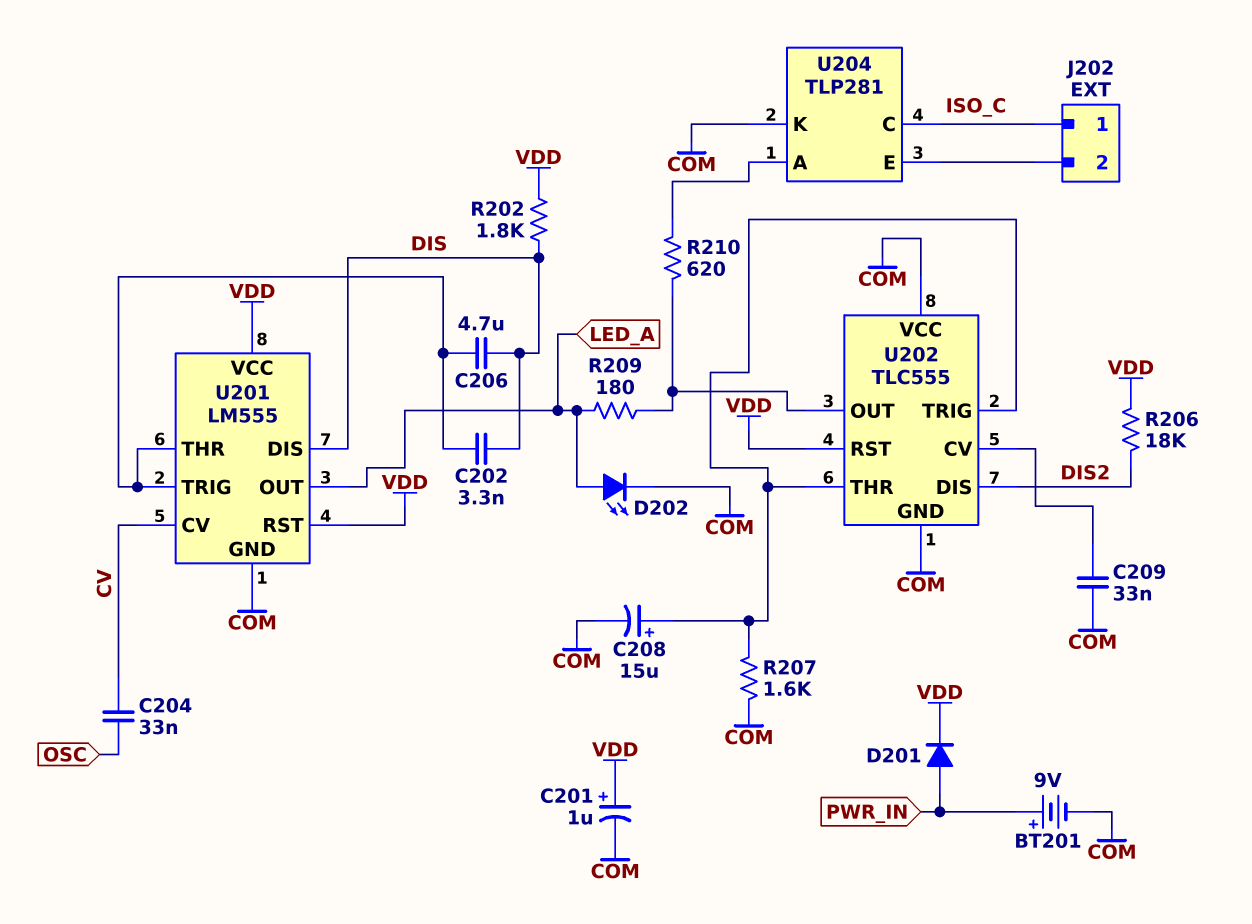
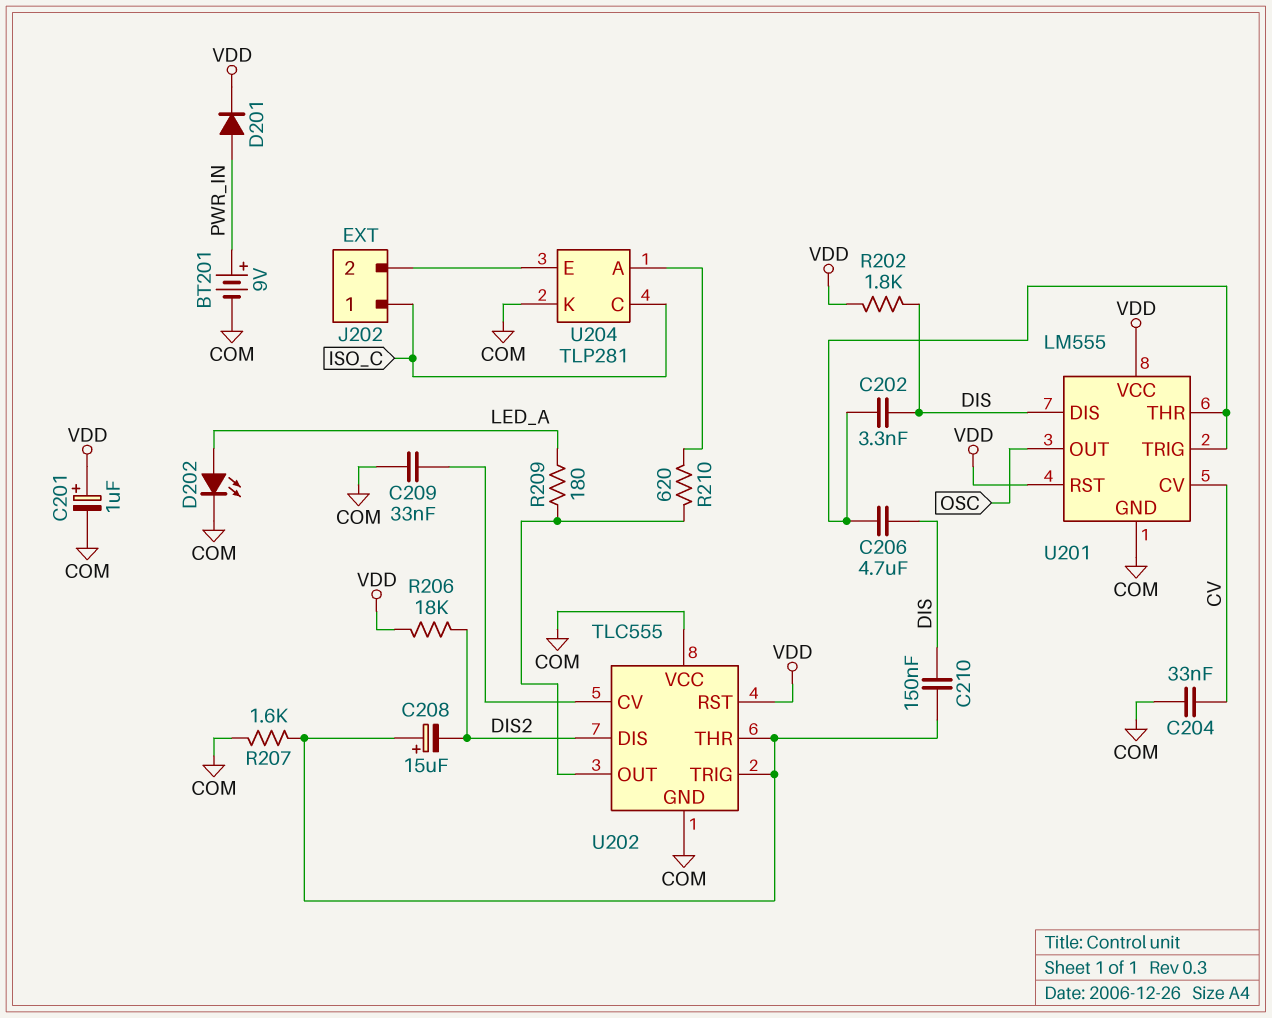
C204: 33nF (CV, OSC) -> 33nF (COM, CV)
C208: 15uF (plus U202/THR, minus COM) -> 15uF (plus U202/THR, minus DIS2)
C210: none -> 150nF (DIS, U202/THR)
U201 pin OUT: LED_A -> OSC

